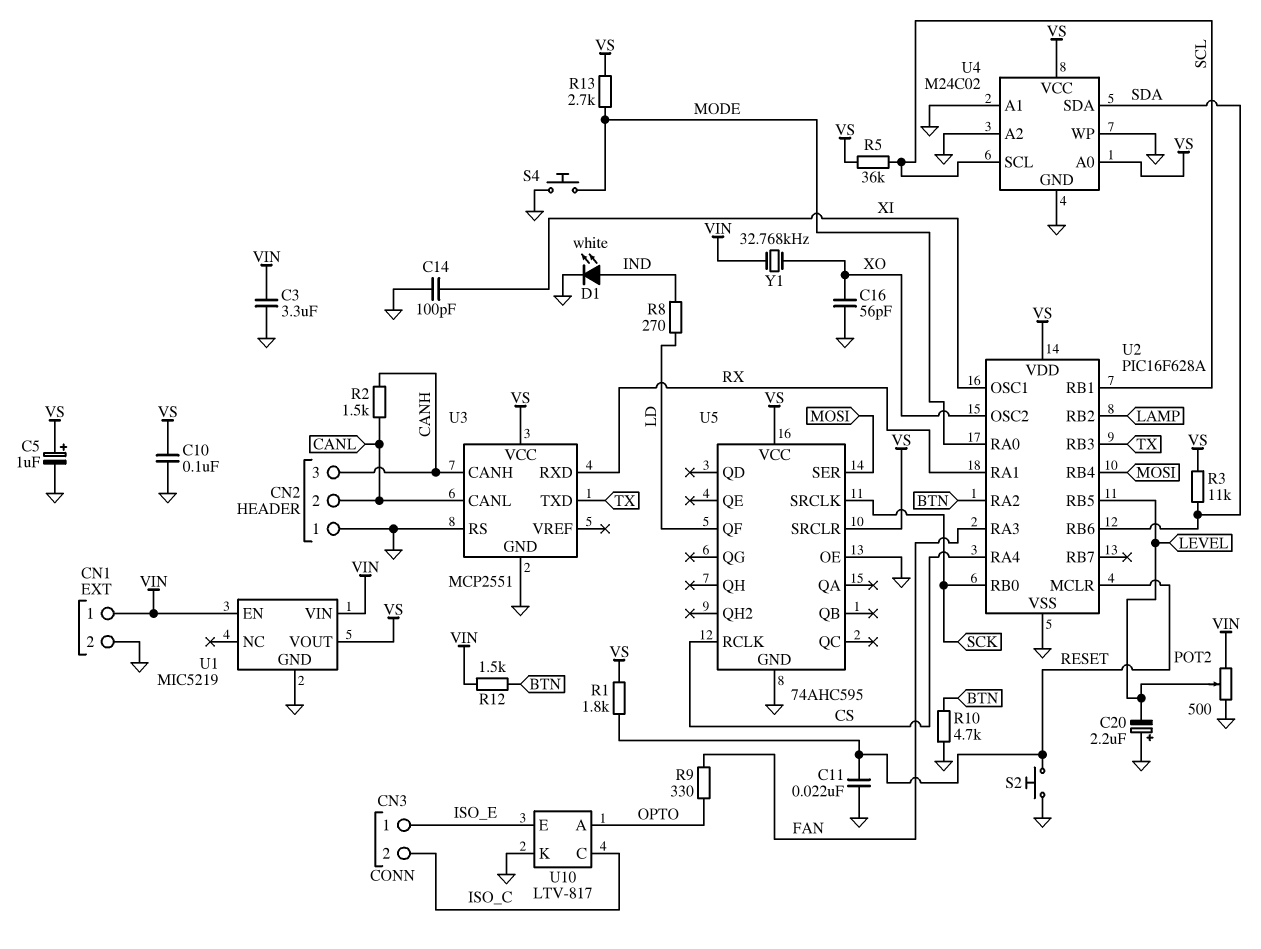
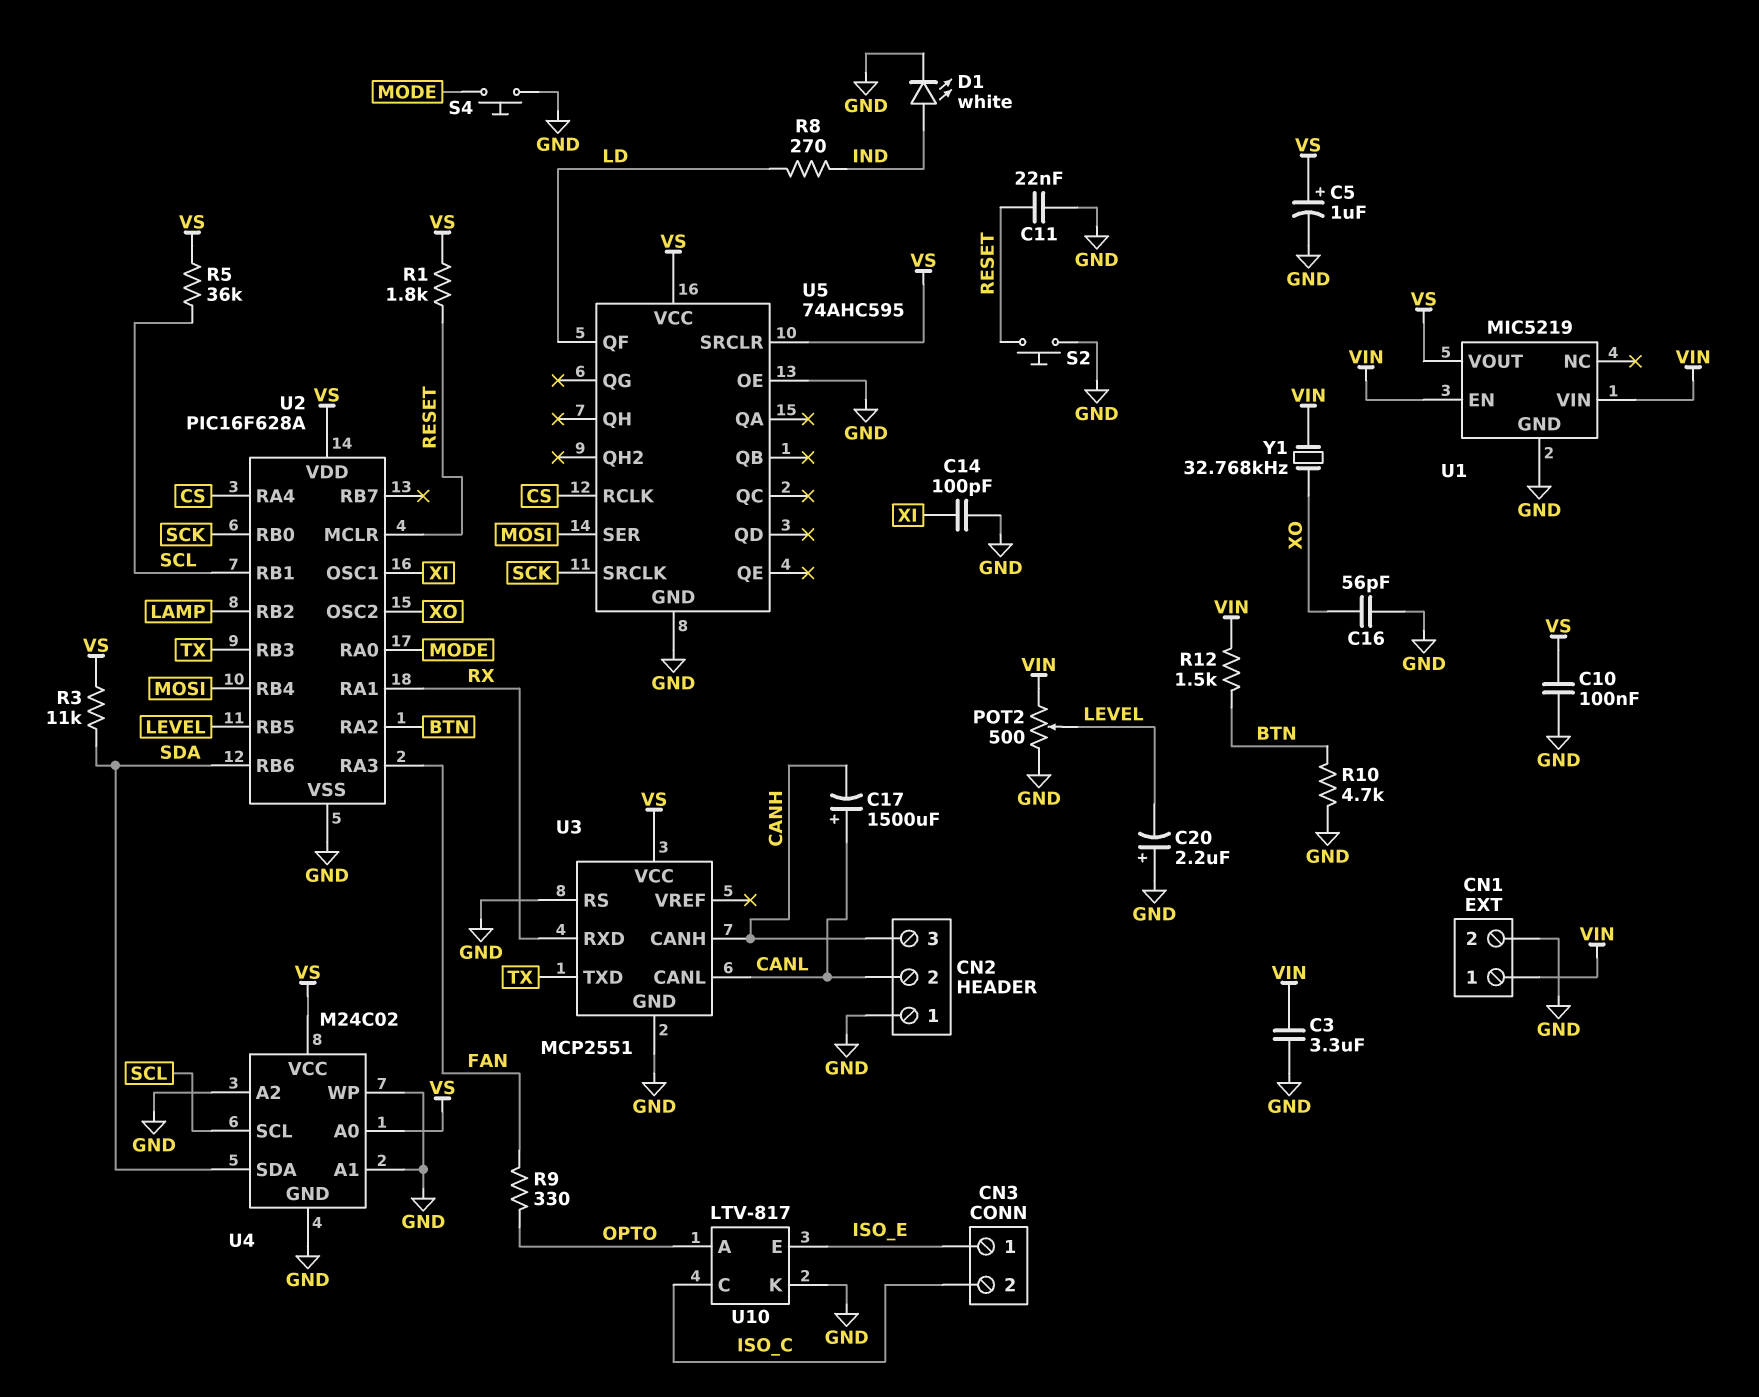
C17: none -> 1500uF (plus CANL, minus CANH)
R2: 1.5k (CANH, CANL) -> none
R13: 2.7k (MODE, VS) -> none

